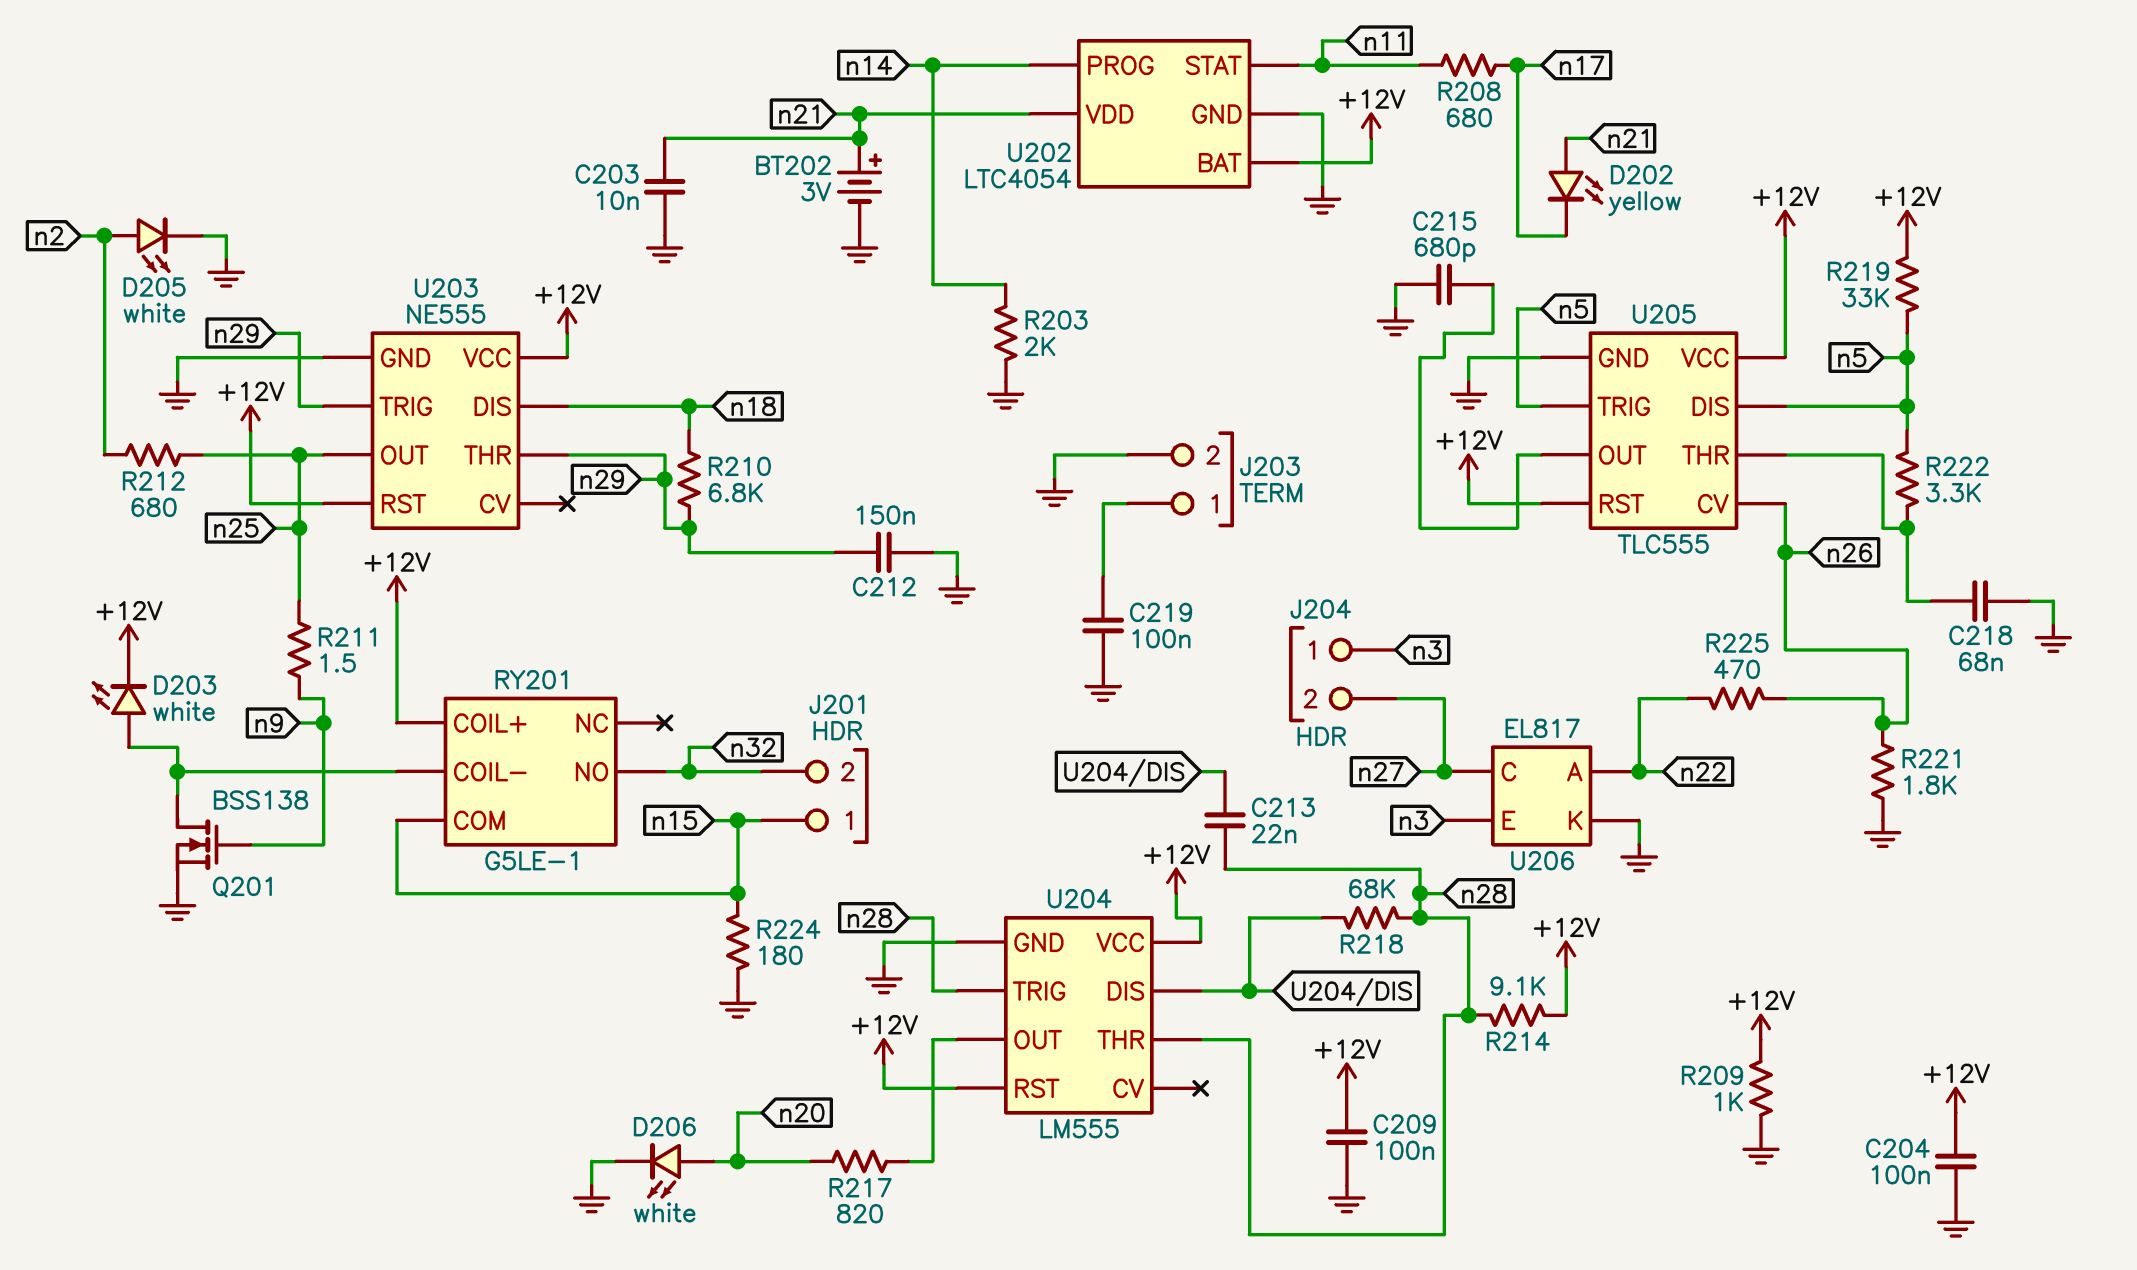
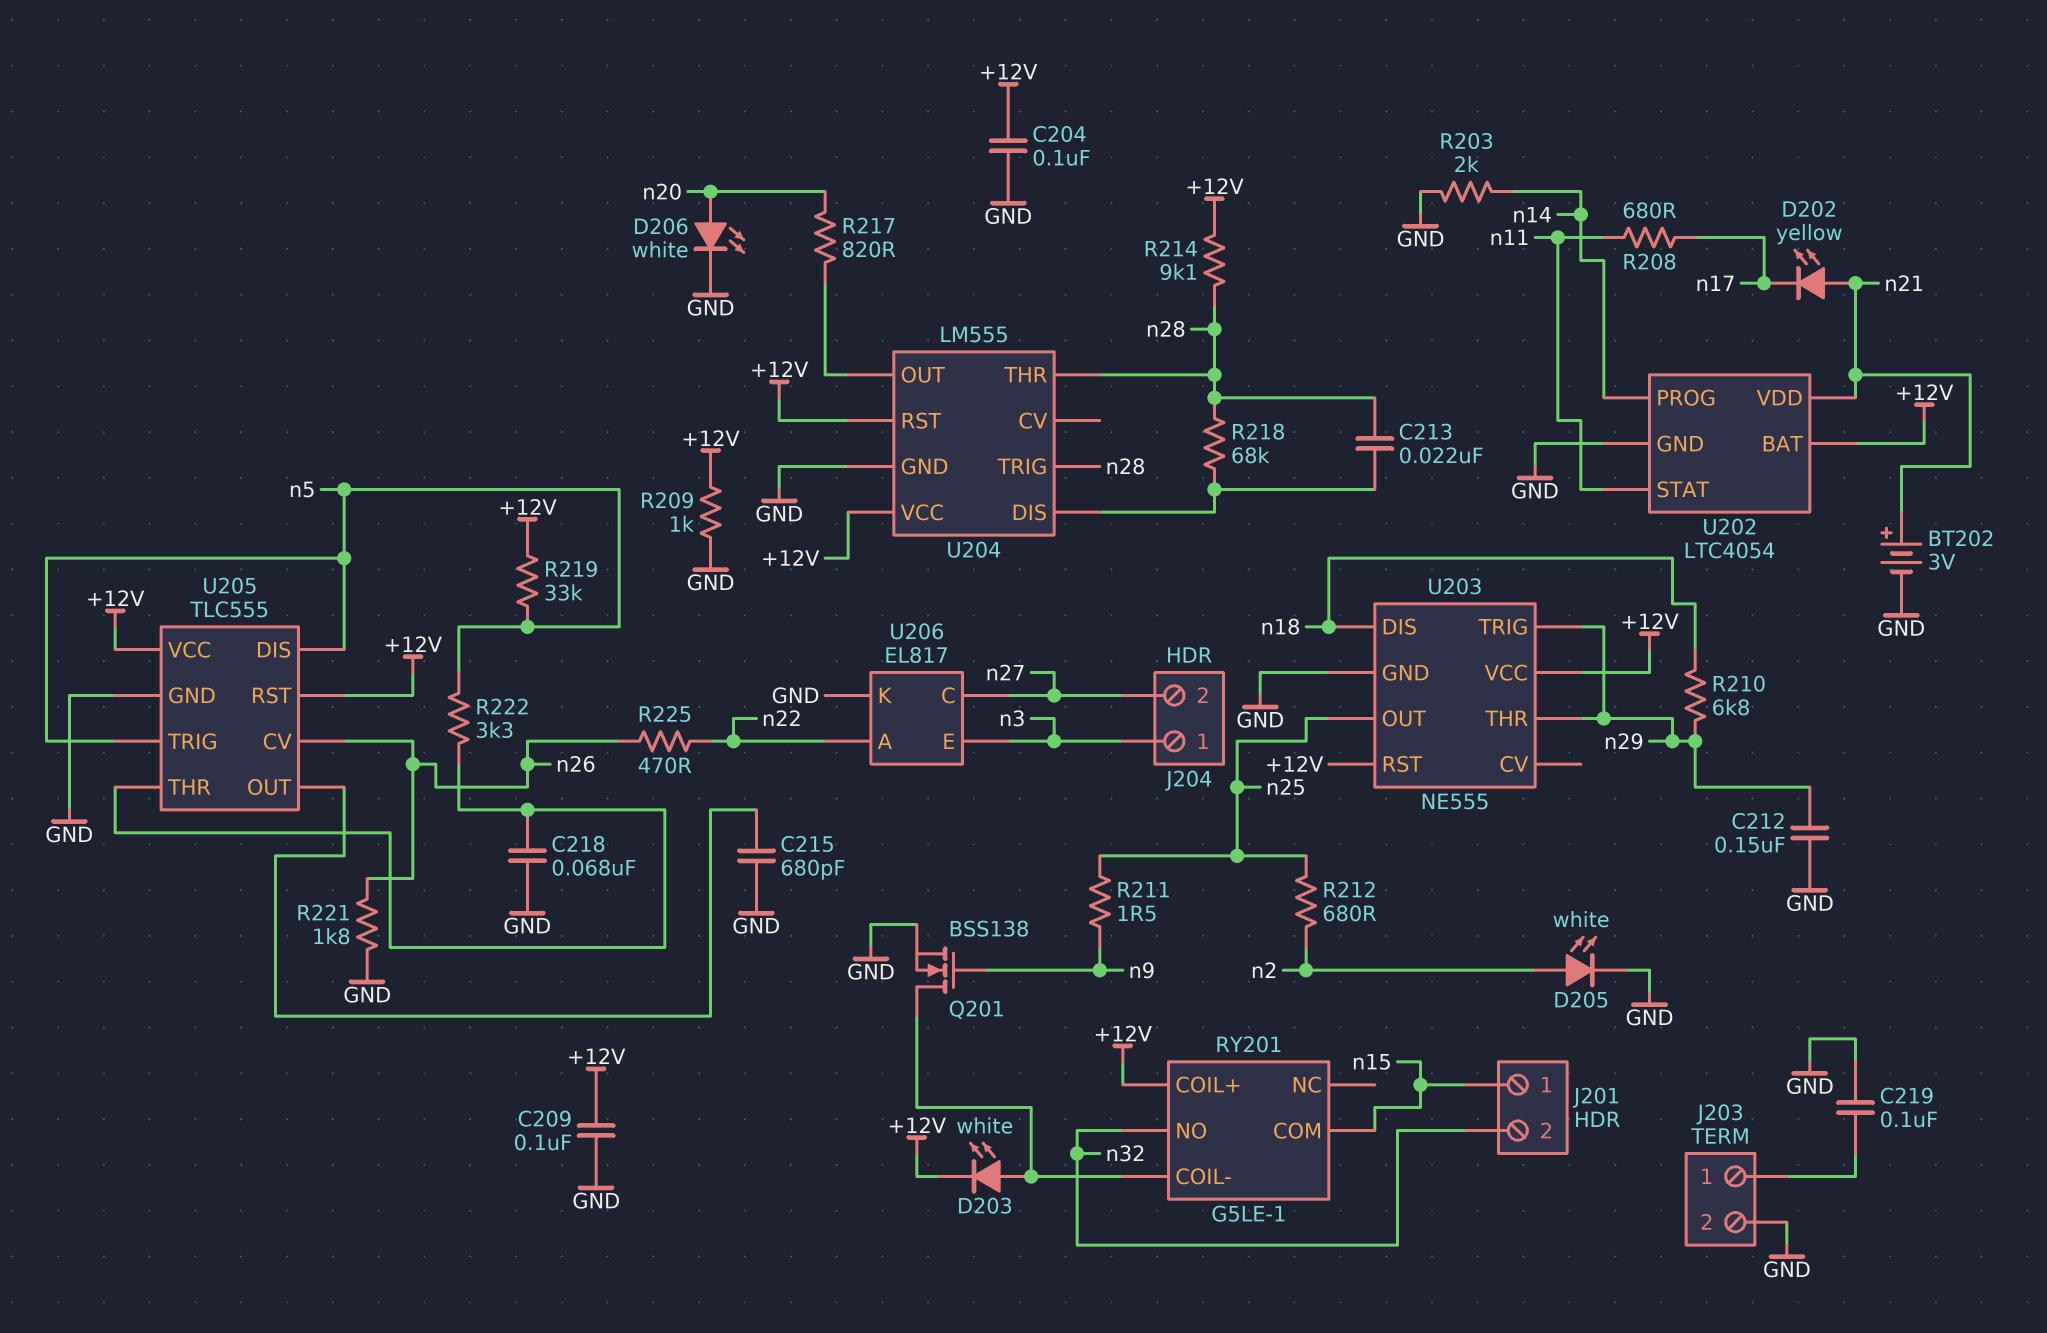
C203: 10nF (GND, n21) -> none
R224: 180 (GND, n15) -> none

